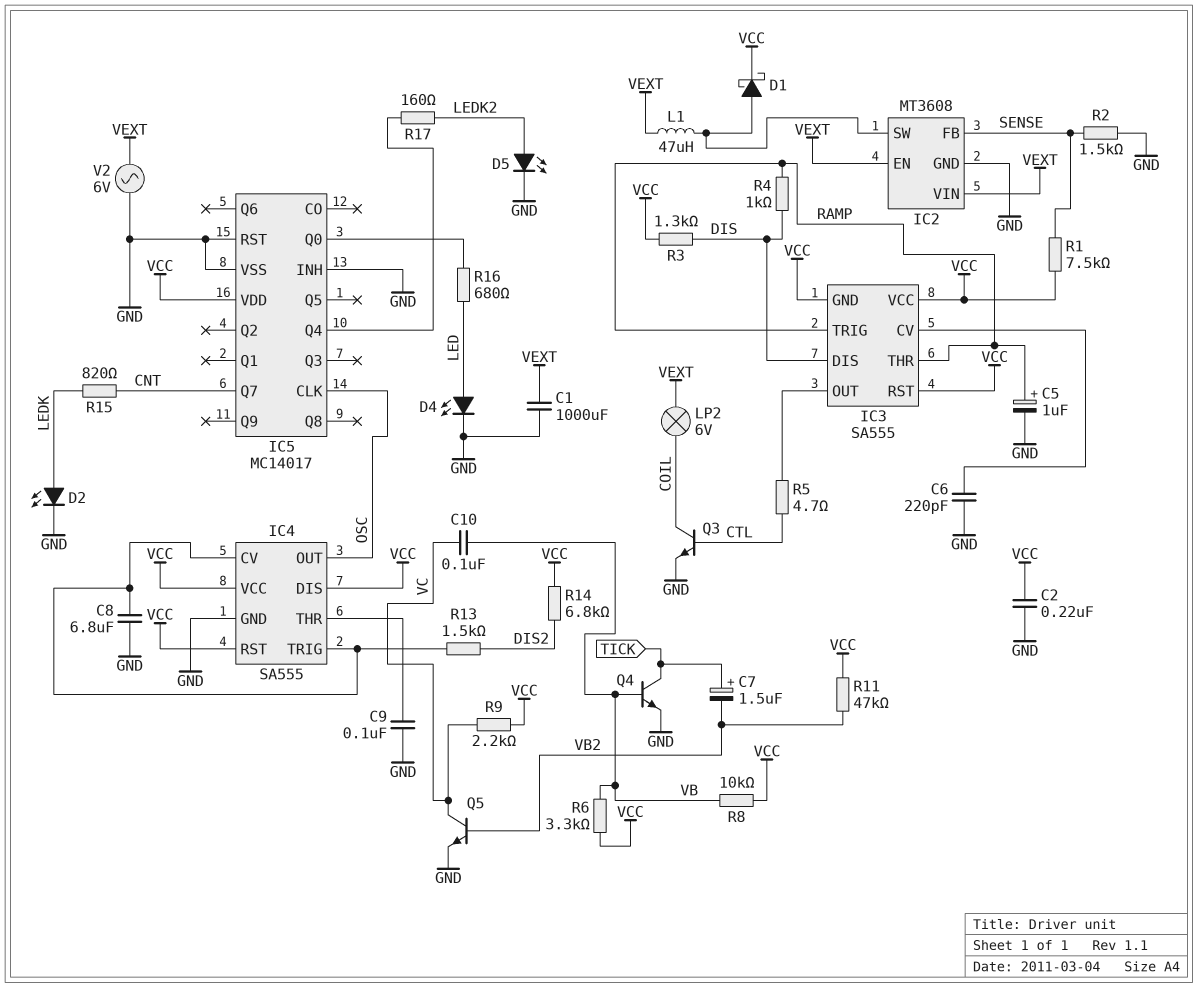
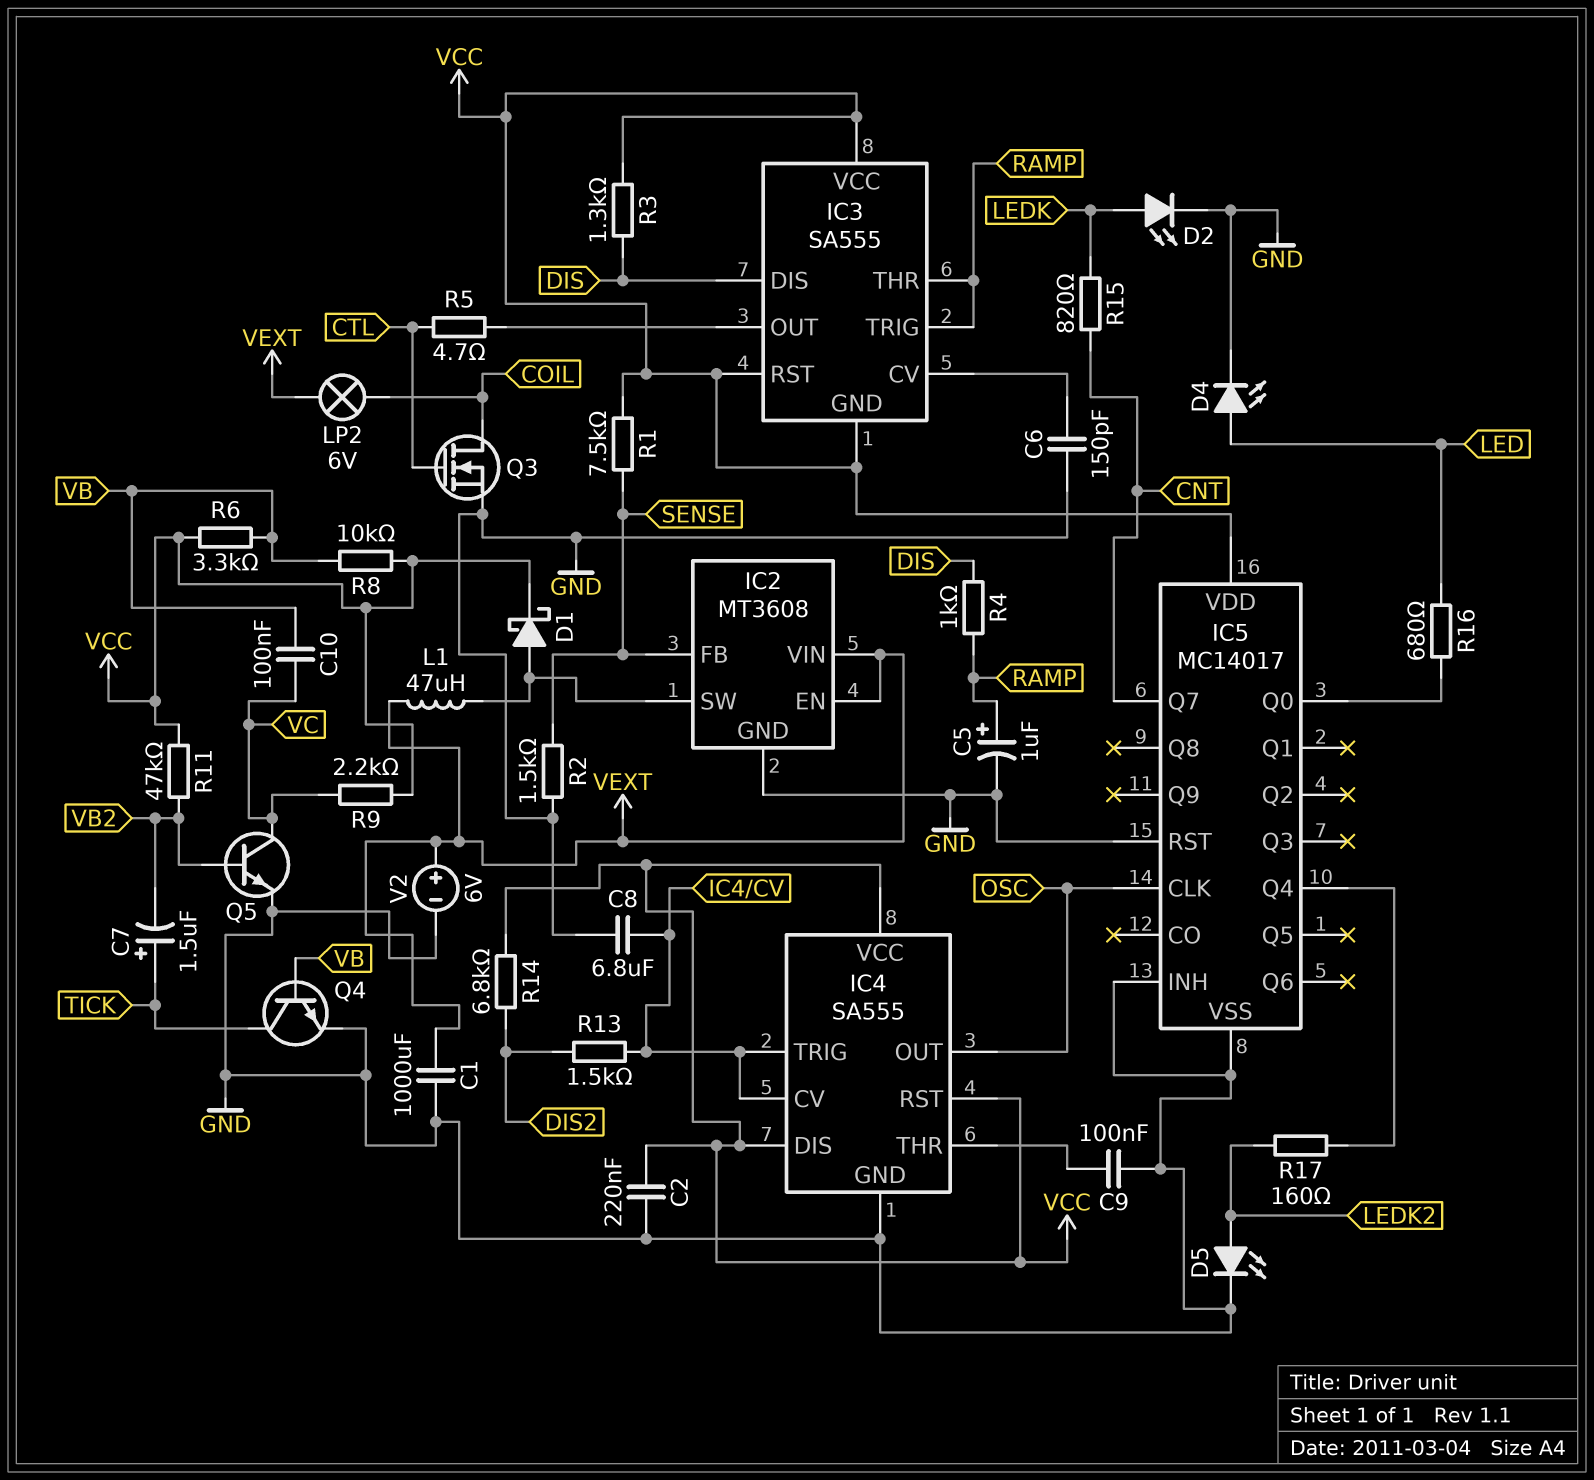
C6: 220pF (GND, IC3/CV) -> 150pF (GND, IC3/CV)
Q3: NPN (B CTL, C COIL, E GND) -> NMOS (G CTL, D COIL, S GND)
V2: AC 6V (GND, VEXT) -> 6V (plus VEXT, minus GND)

